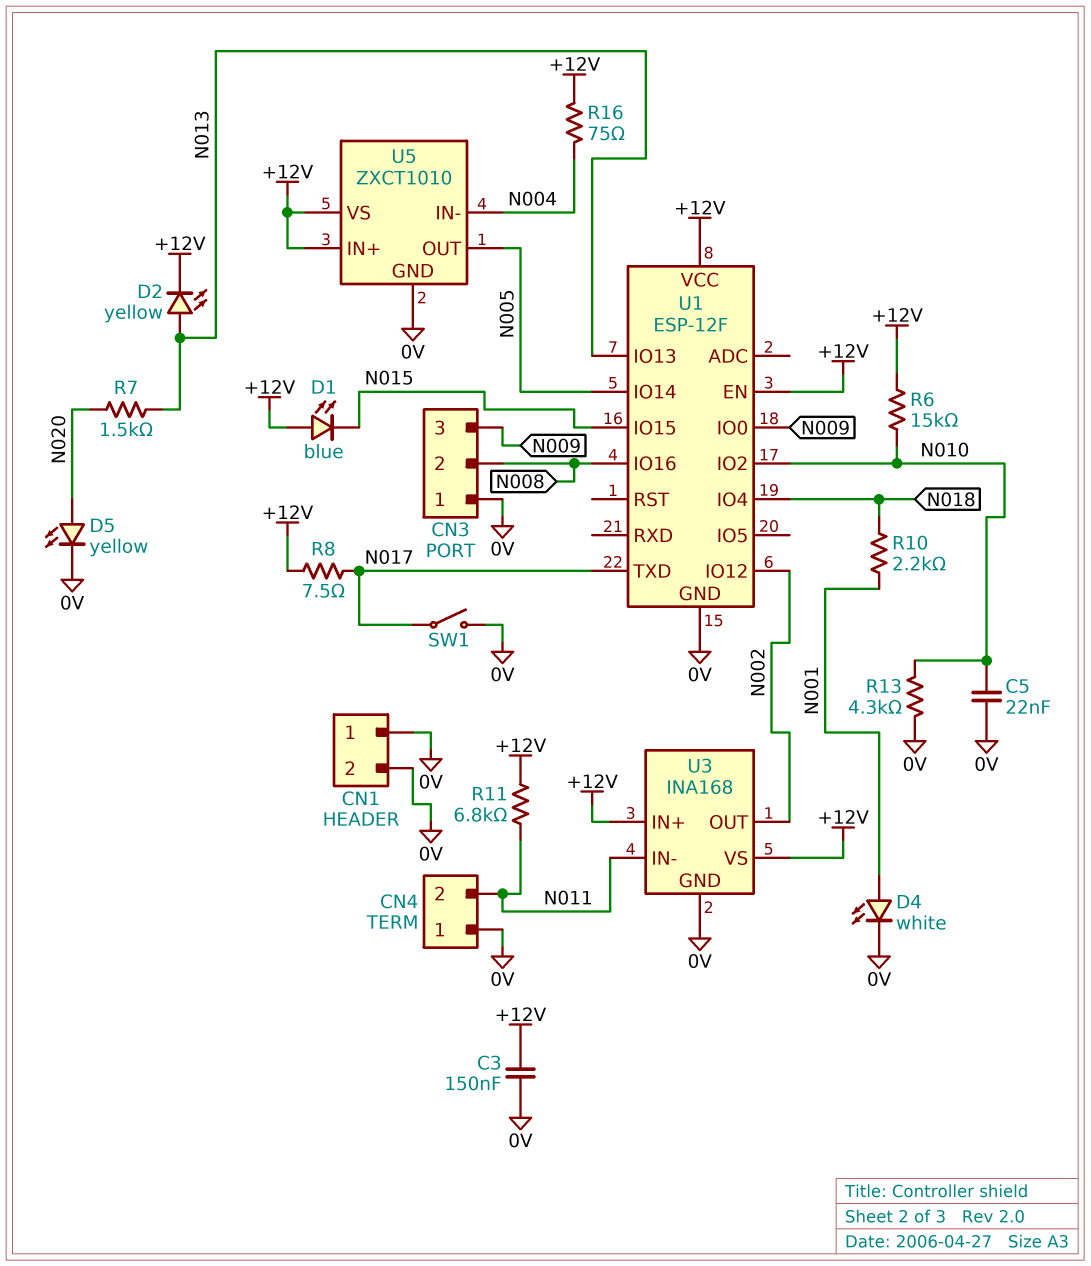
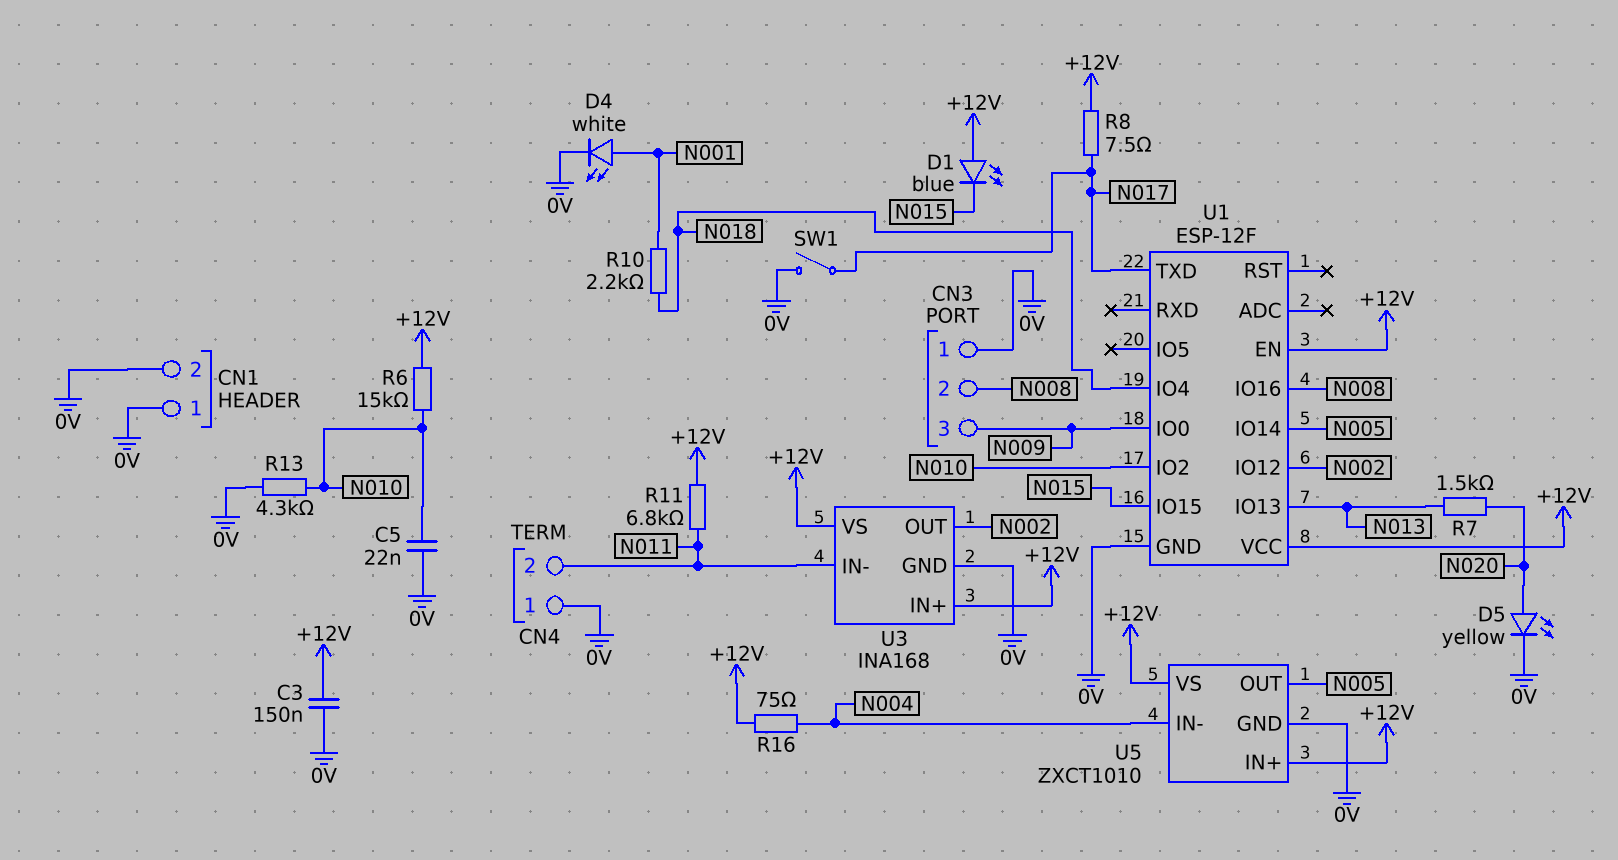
D2: LED yellow (A N013, K +12V) -> none

